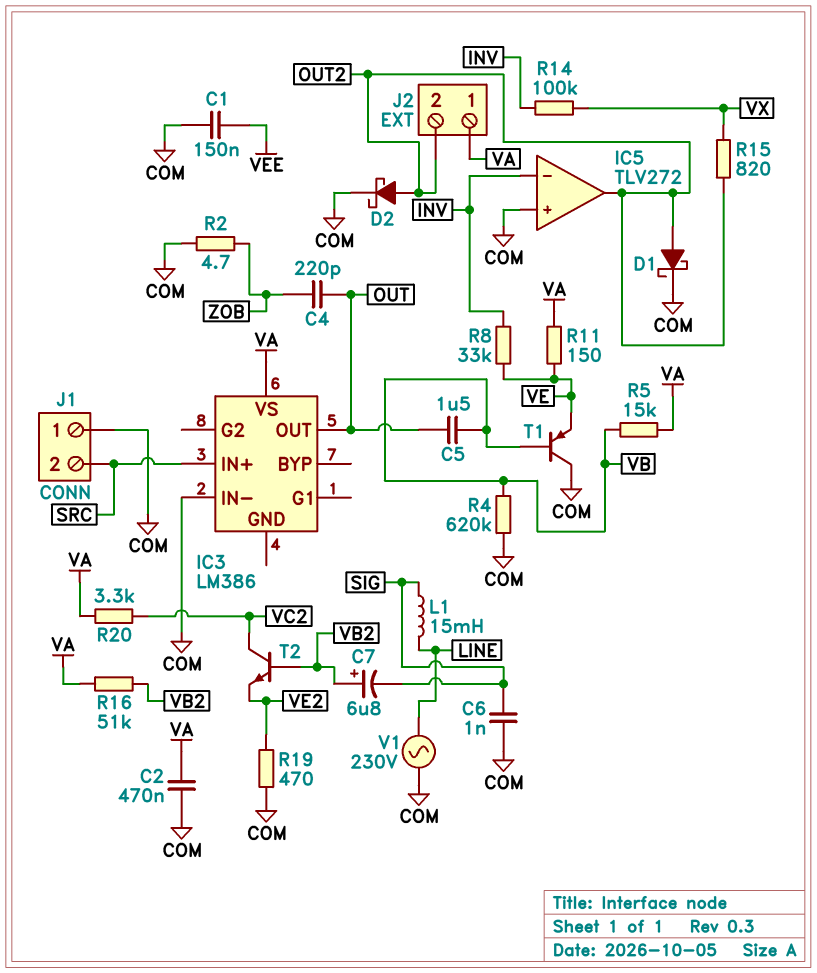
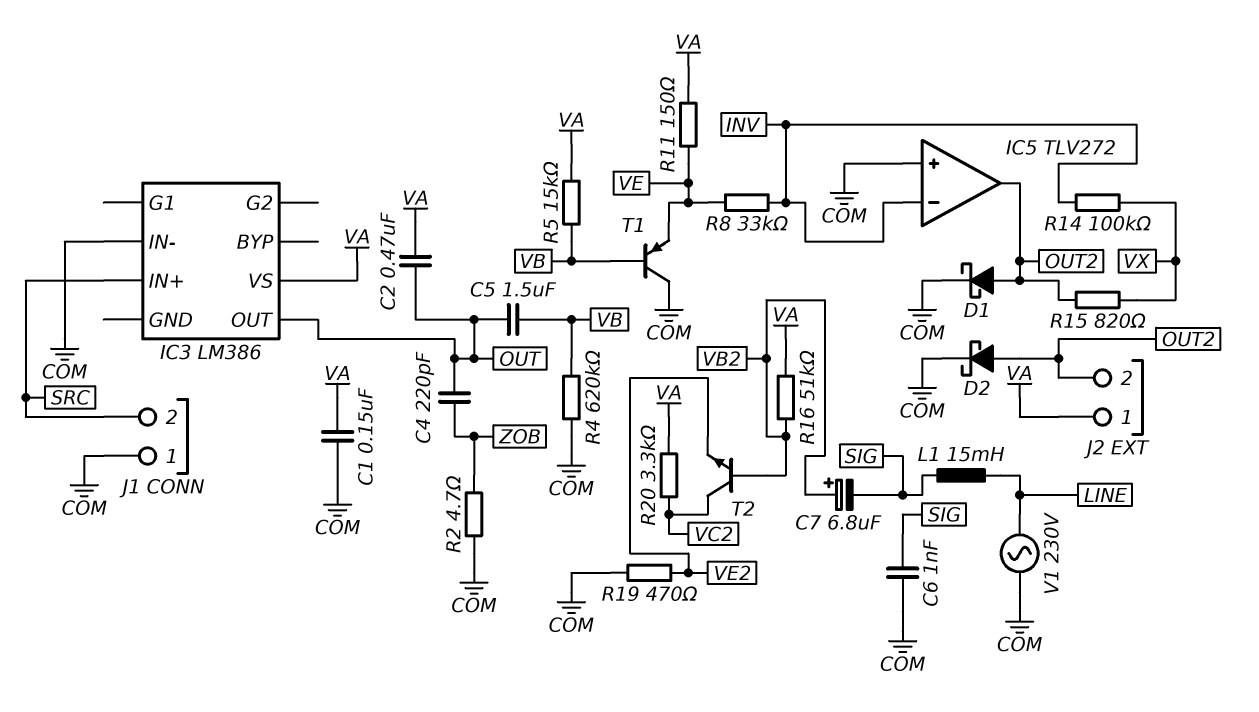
C1: 150nF (COM, VEE) -> 150nF (COM, VA)
C2: 470nF (COM, VA) -> 470nF (OUT, VA)

